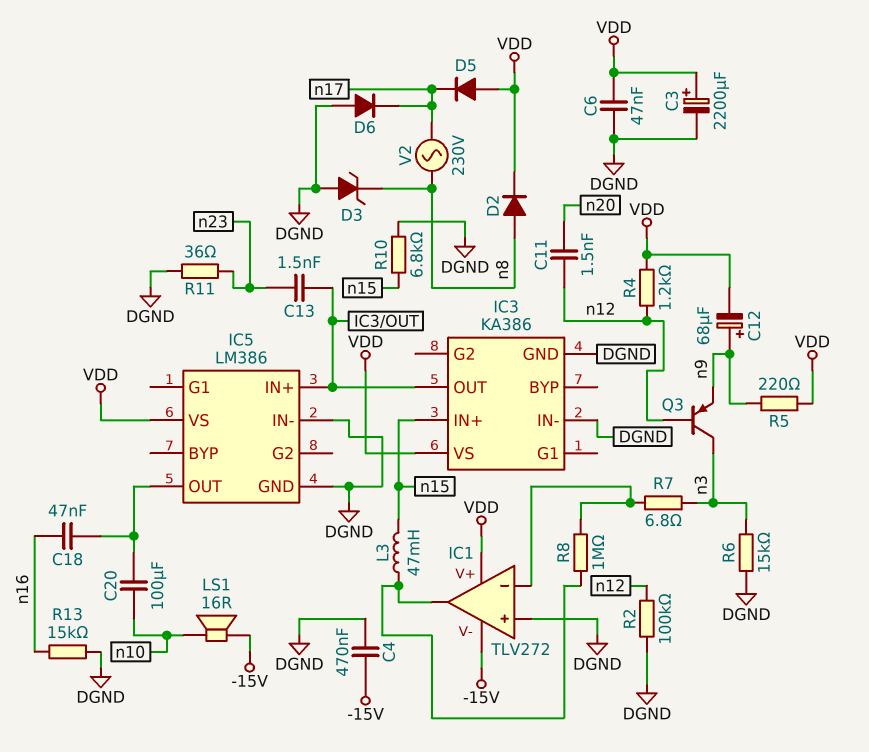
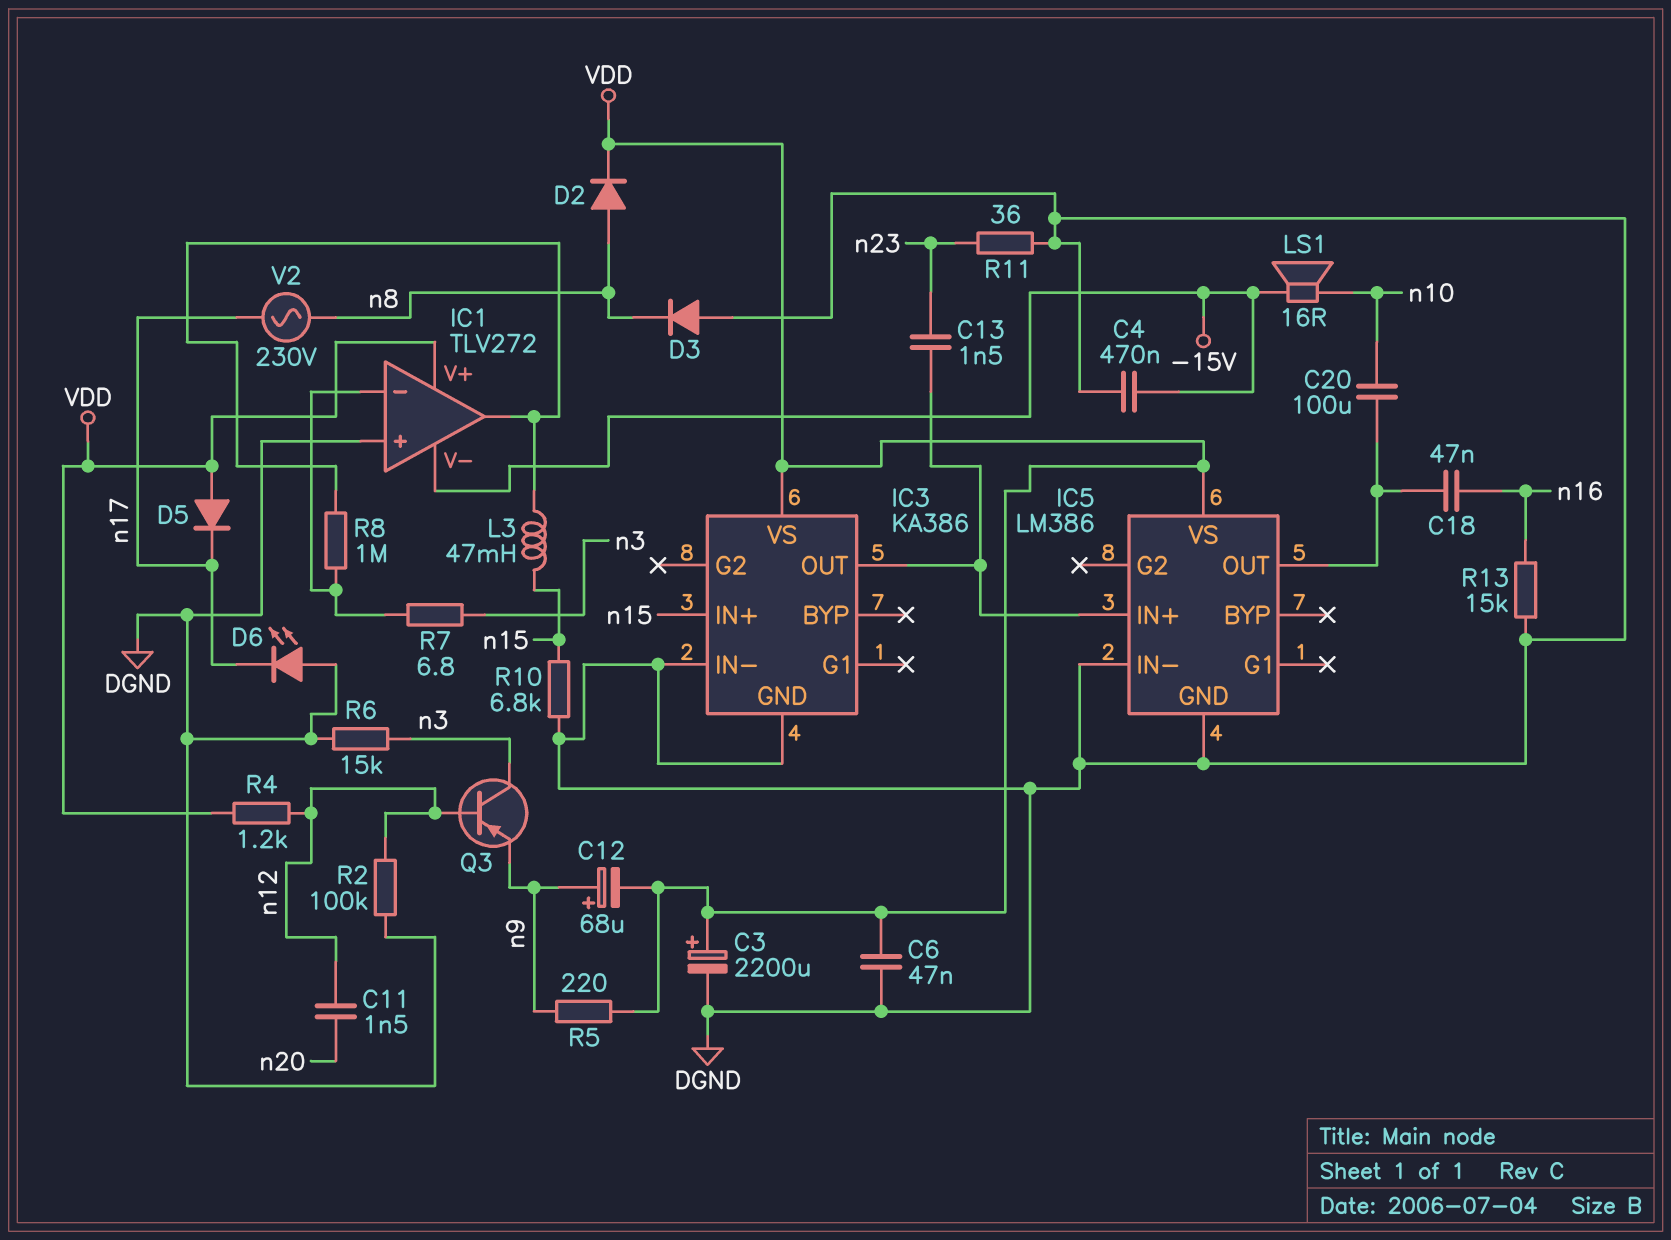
D3: zener (A DGND, K n8) -> diode (A DGND, K n8)
D6: diode (A DGND, K n17) -> LED (A DGND, K n17)

